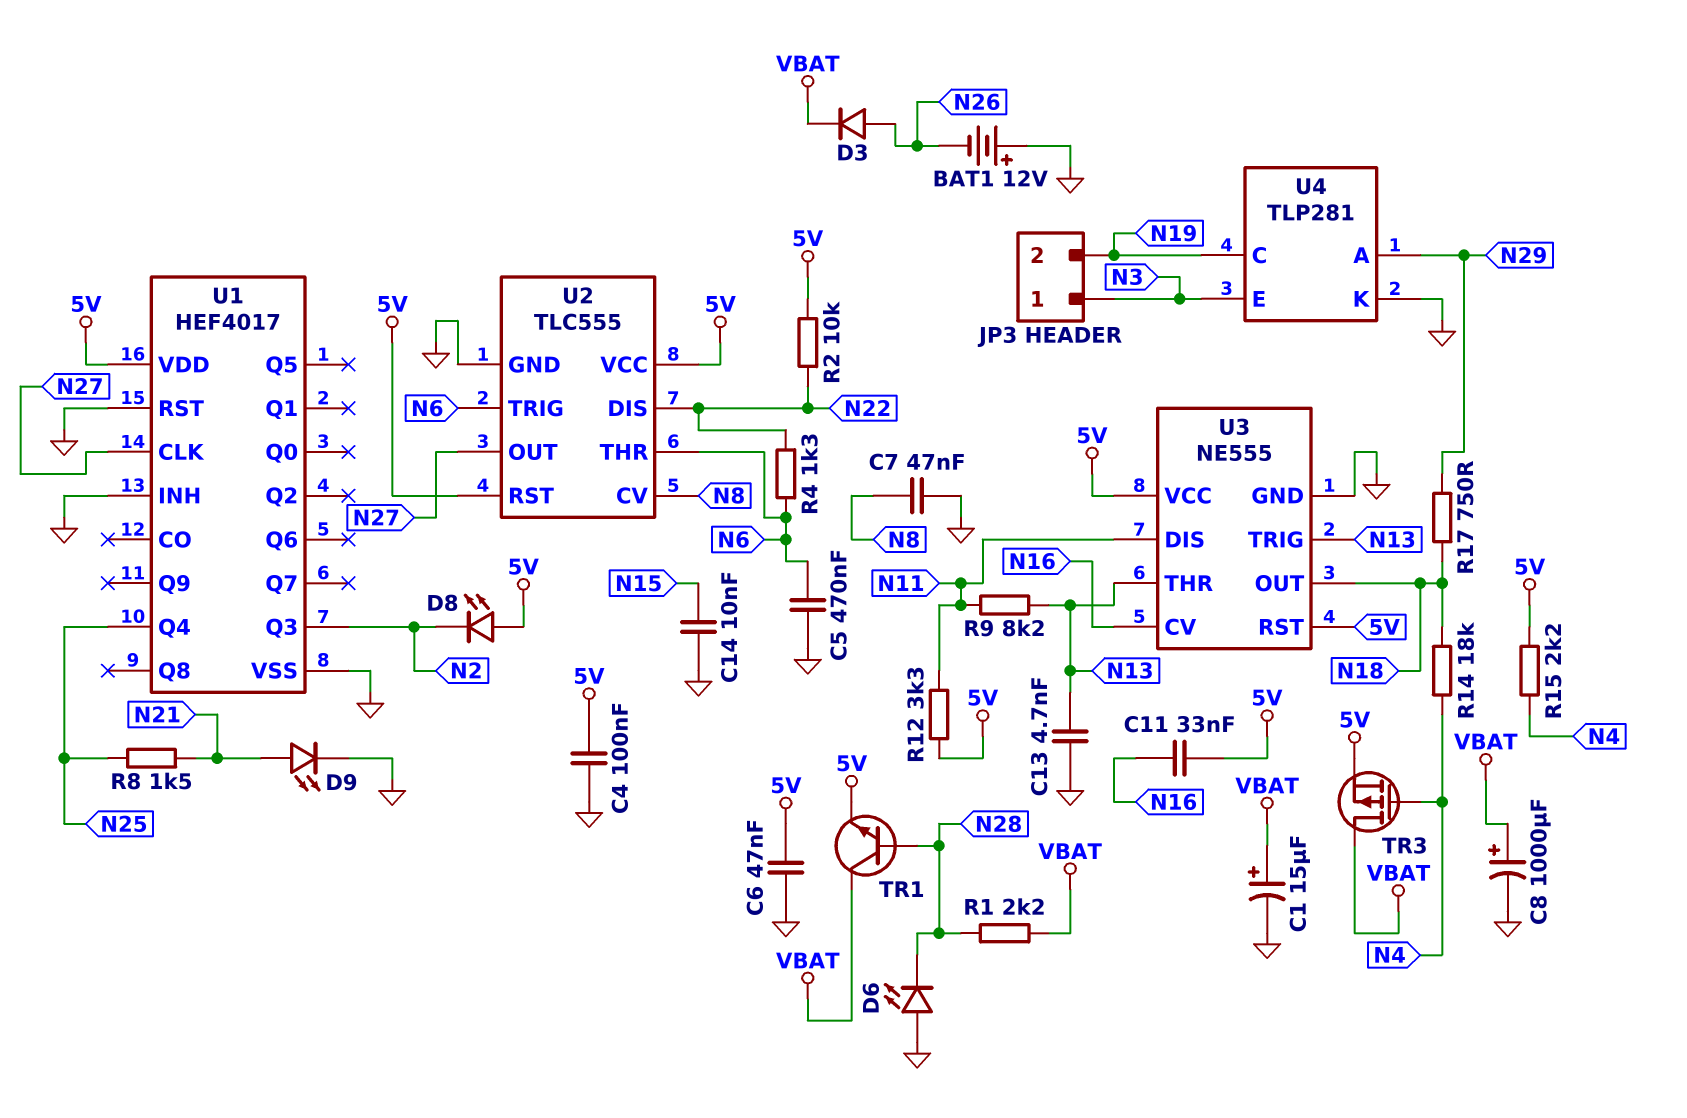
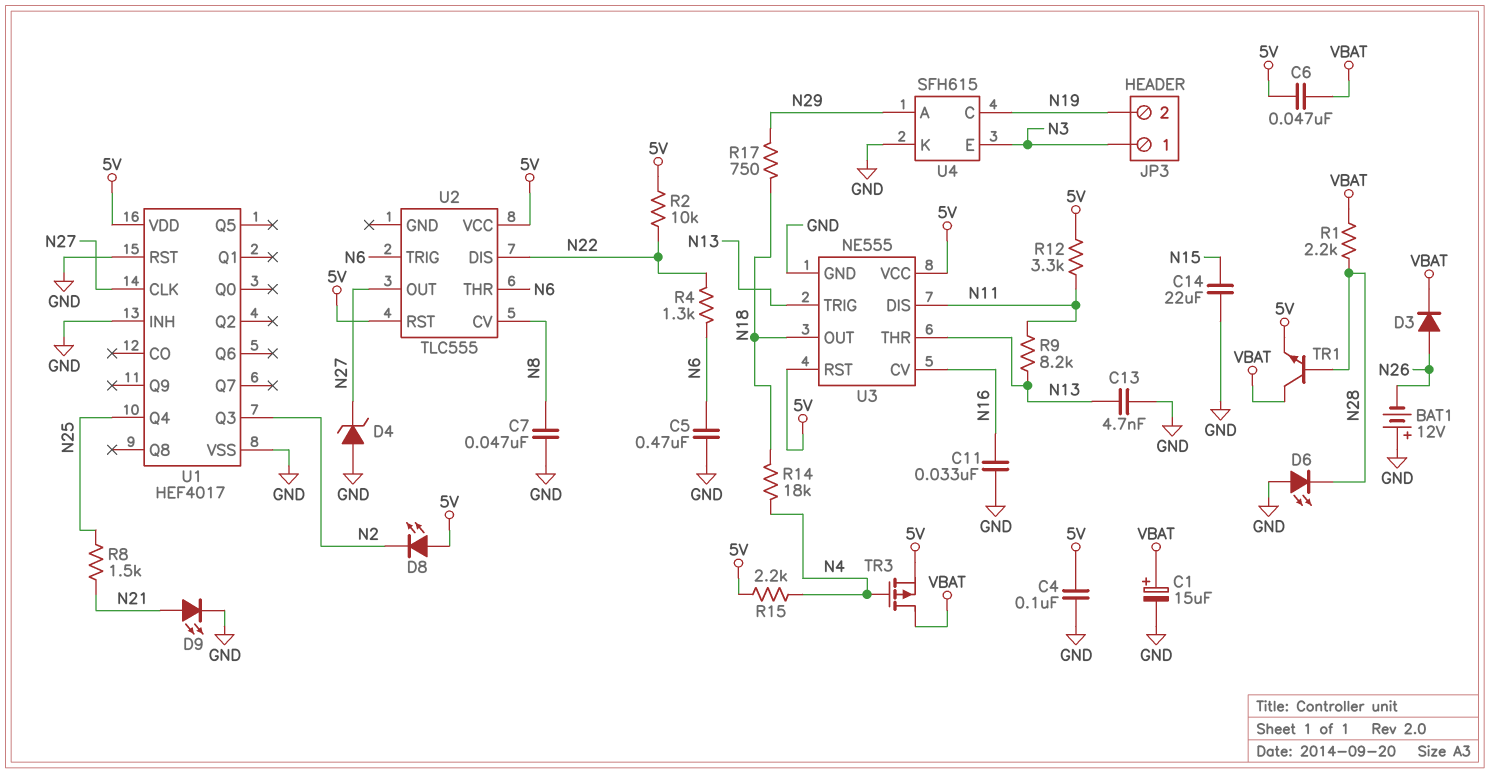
C6: 47nF (5V, GND) -> 47nF (5V, VBAT)
C8: 1000uF (plus VBAT, minus GND) -> none
C11: 33nF (5V, N16) -> 33nF (GND, N16)
C14: 10nF (GND, N15) -> 22uF (GND, N15)
D4: none -> zener (A GND, K N27)
U2 pin GND: GND -> none
U4: TLP281 -> SFH615

